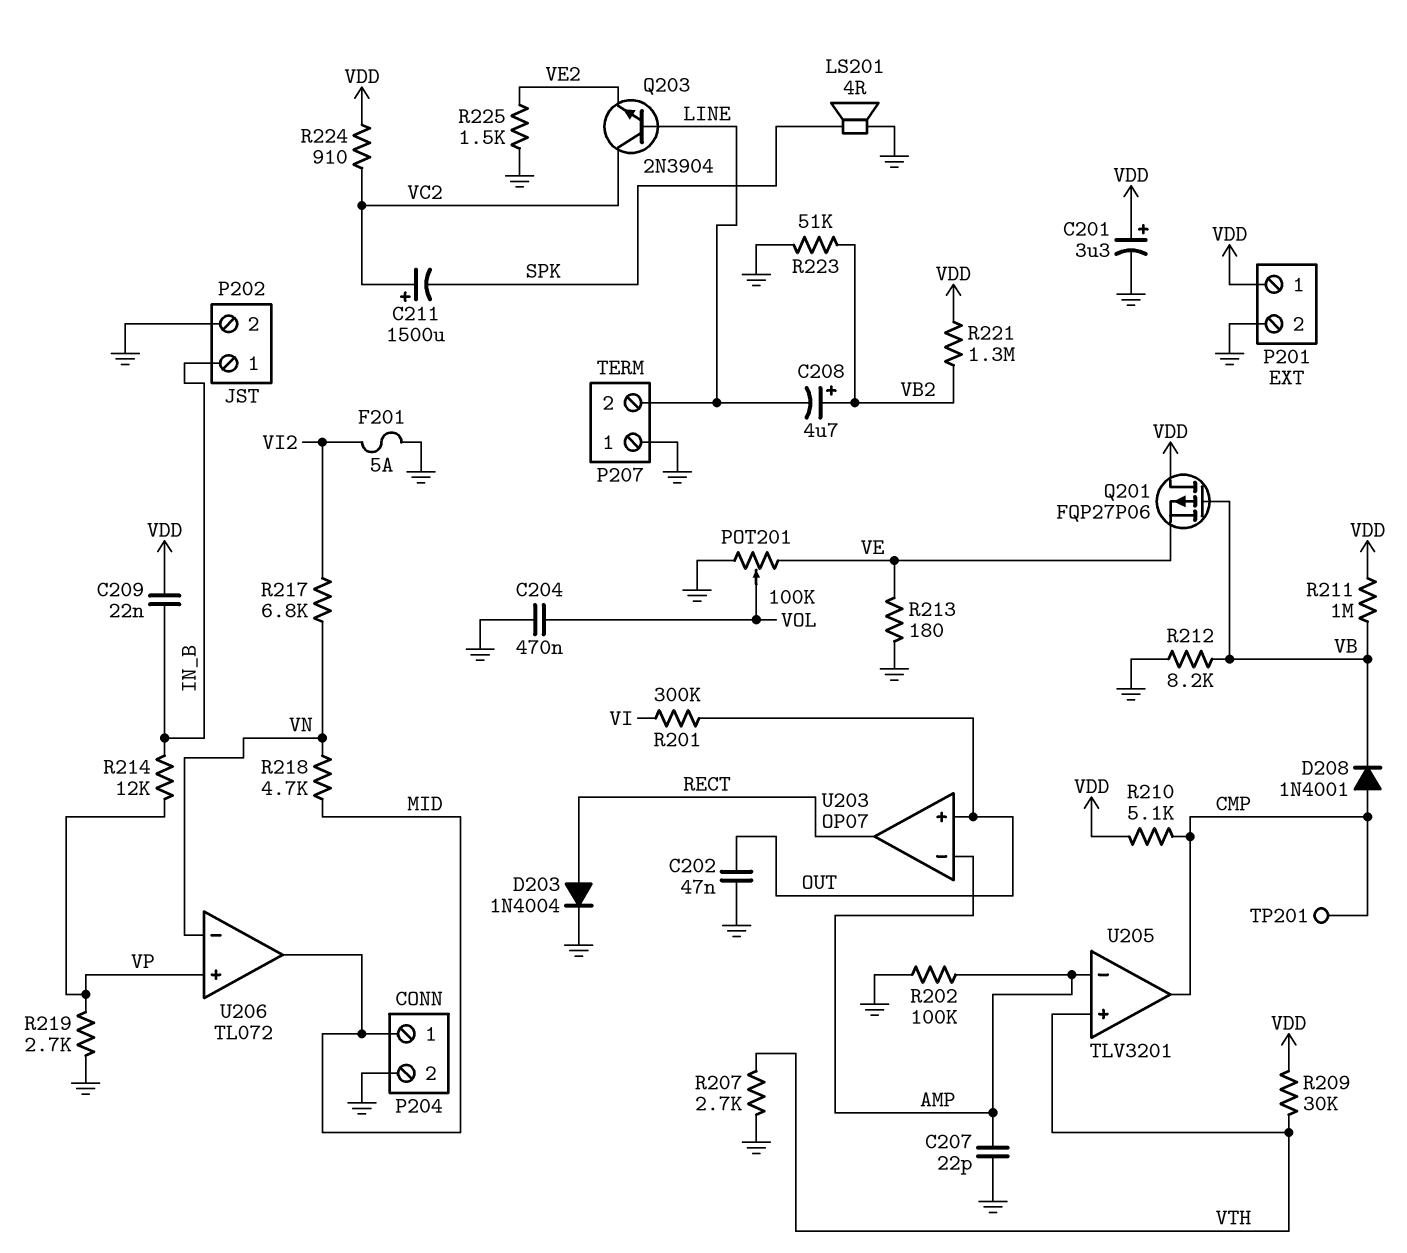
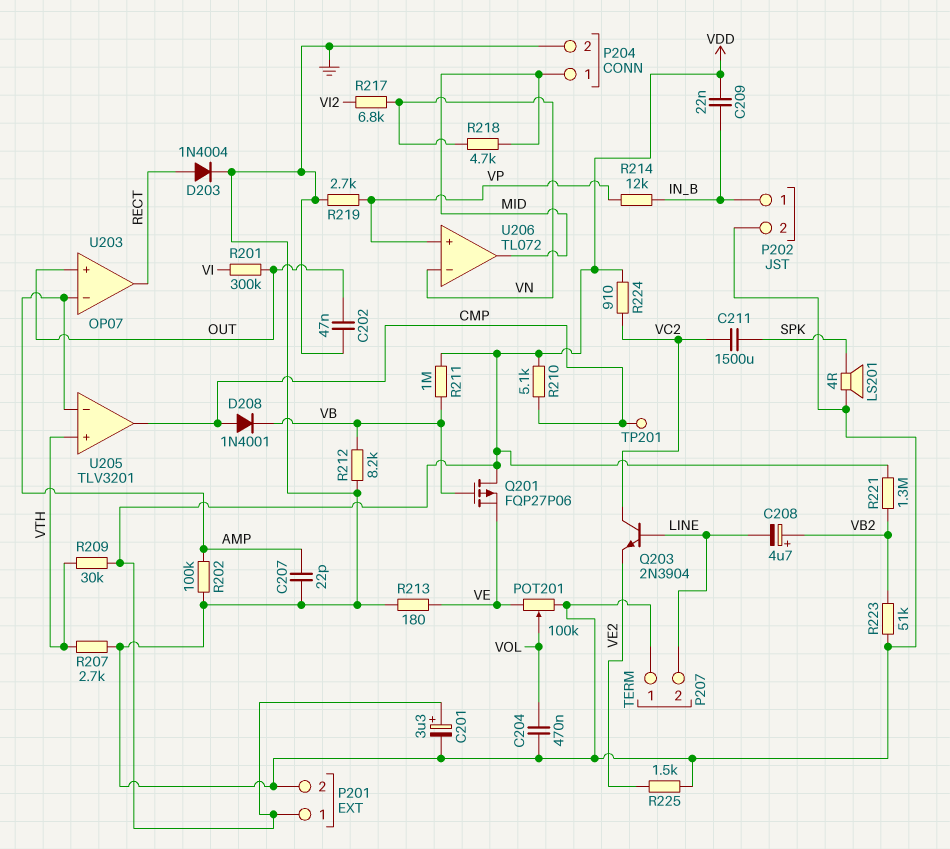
C211: 1500uF (plus VC2, minus SPK) -> 1500uF (SPK, VC2)
F201: 5A (GND, VI2) -> none

